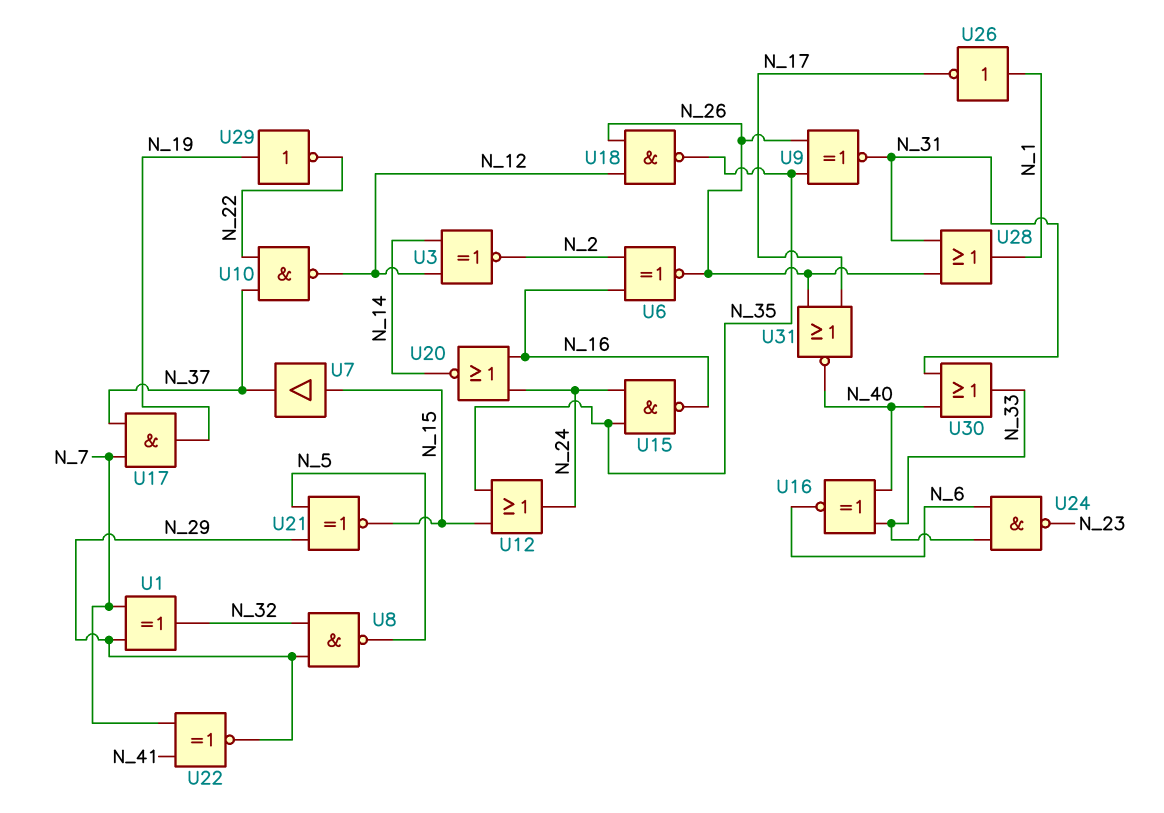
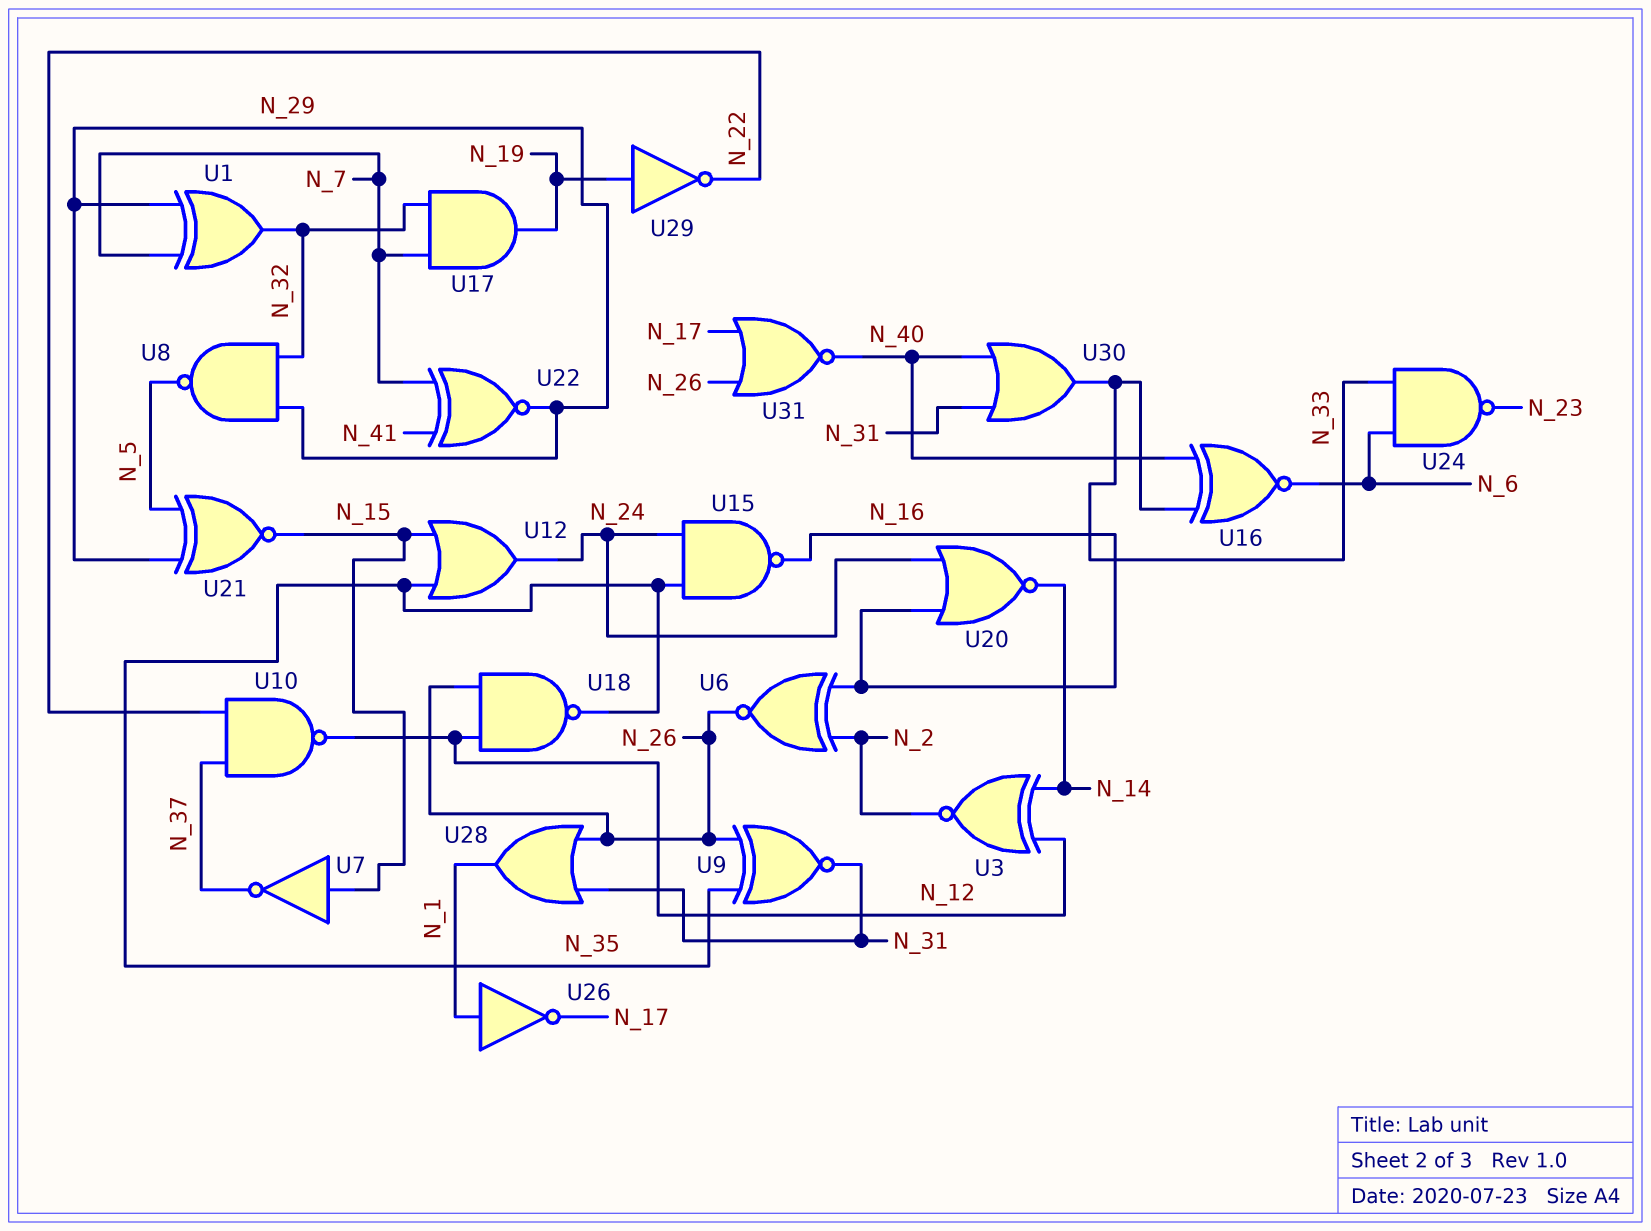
U7: buffer (in N_15, out N_37) -> NOT (in N_15, out N_37)
U17: AND (in N_7, in N_37, out N_19) -> AND (in N_7, in N_32, out N_19)

